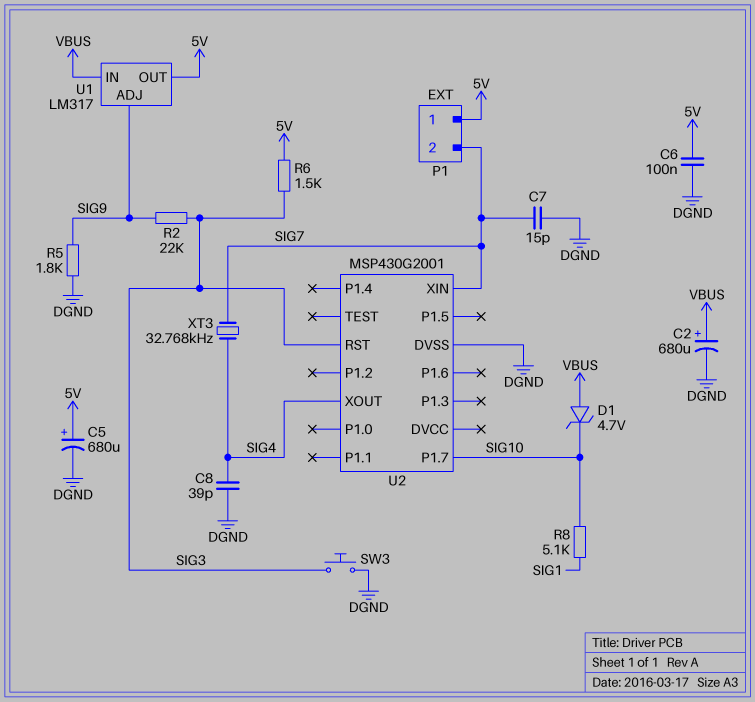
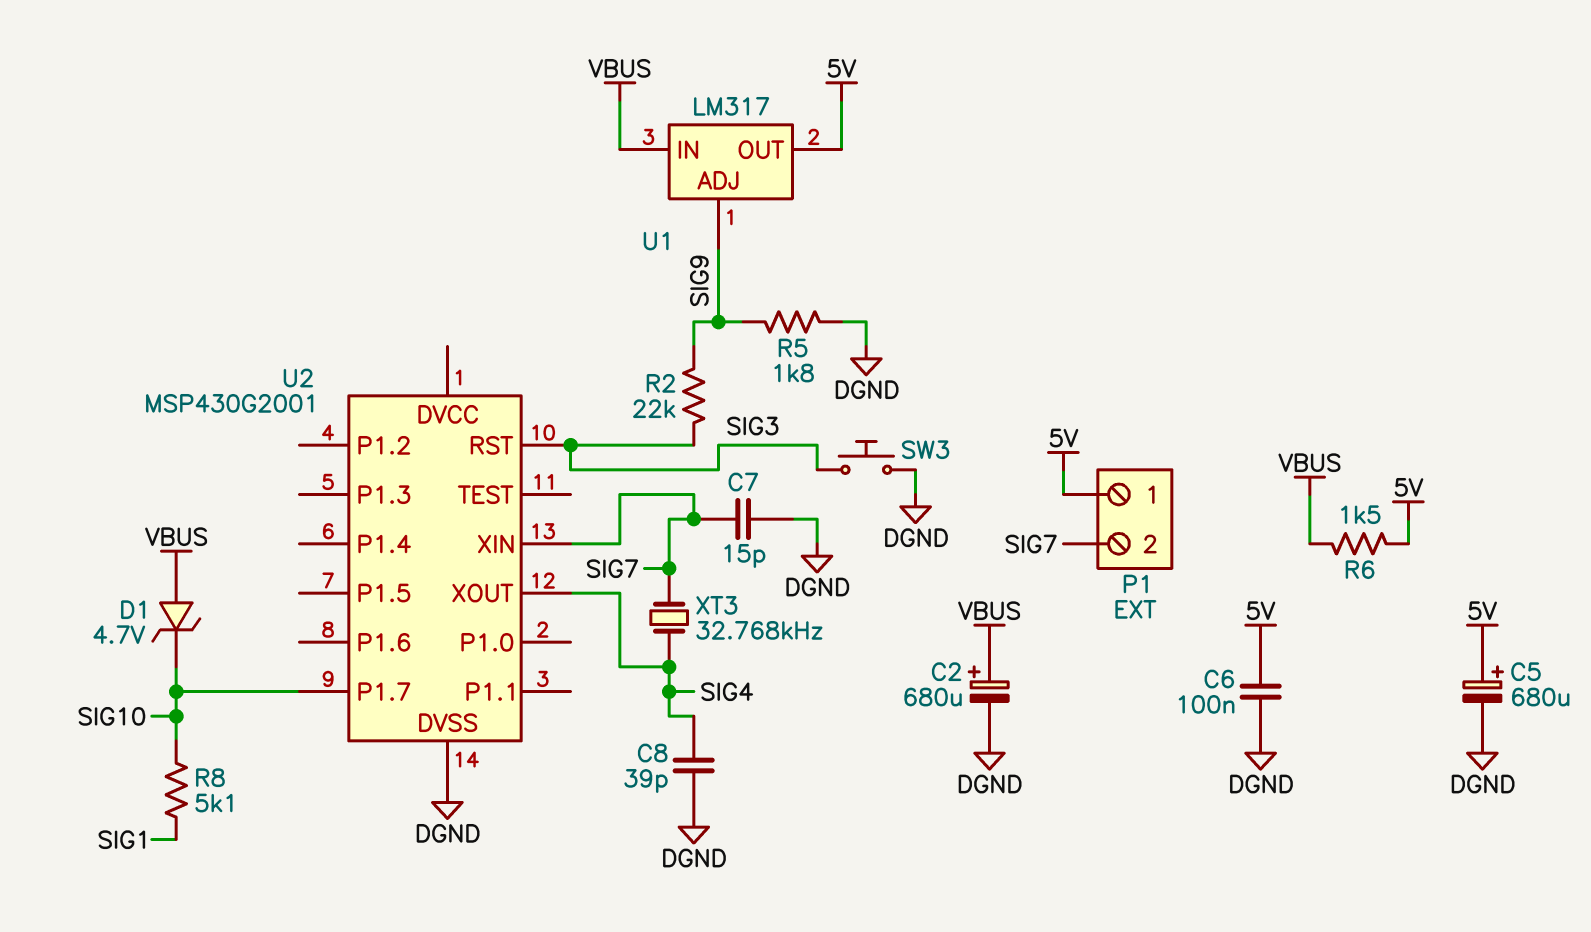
R6: 1.5k (5V, SIG3) -> 1.5k (5V, VBUS)

